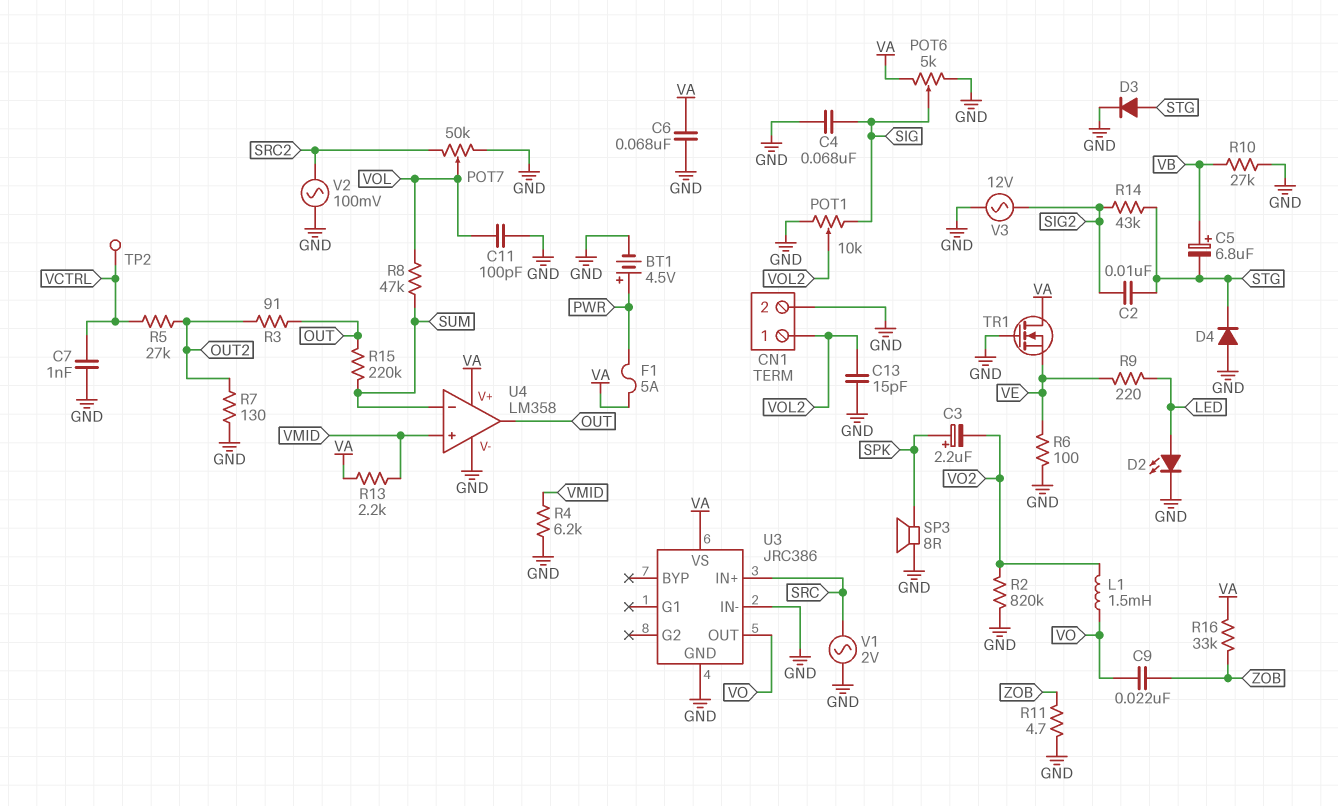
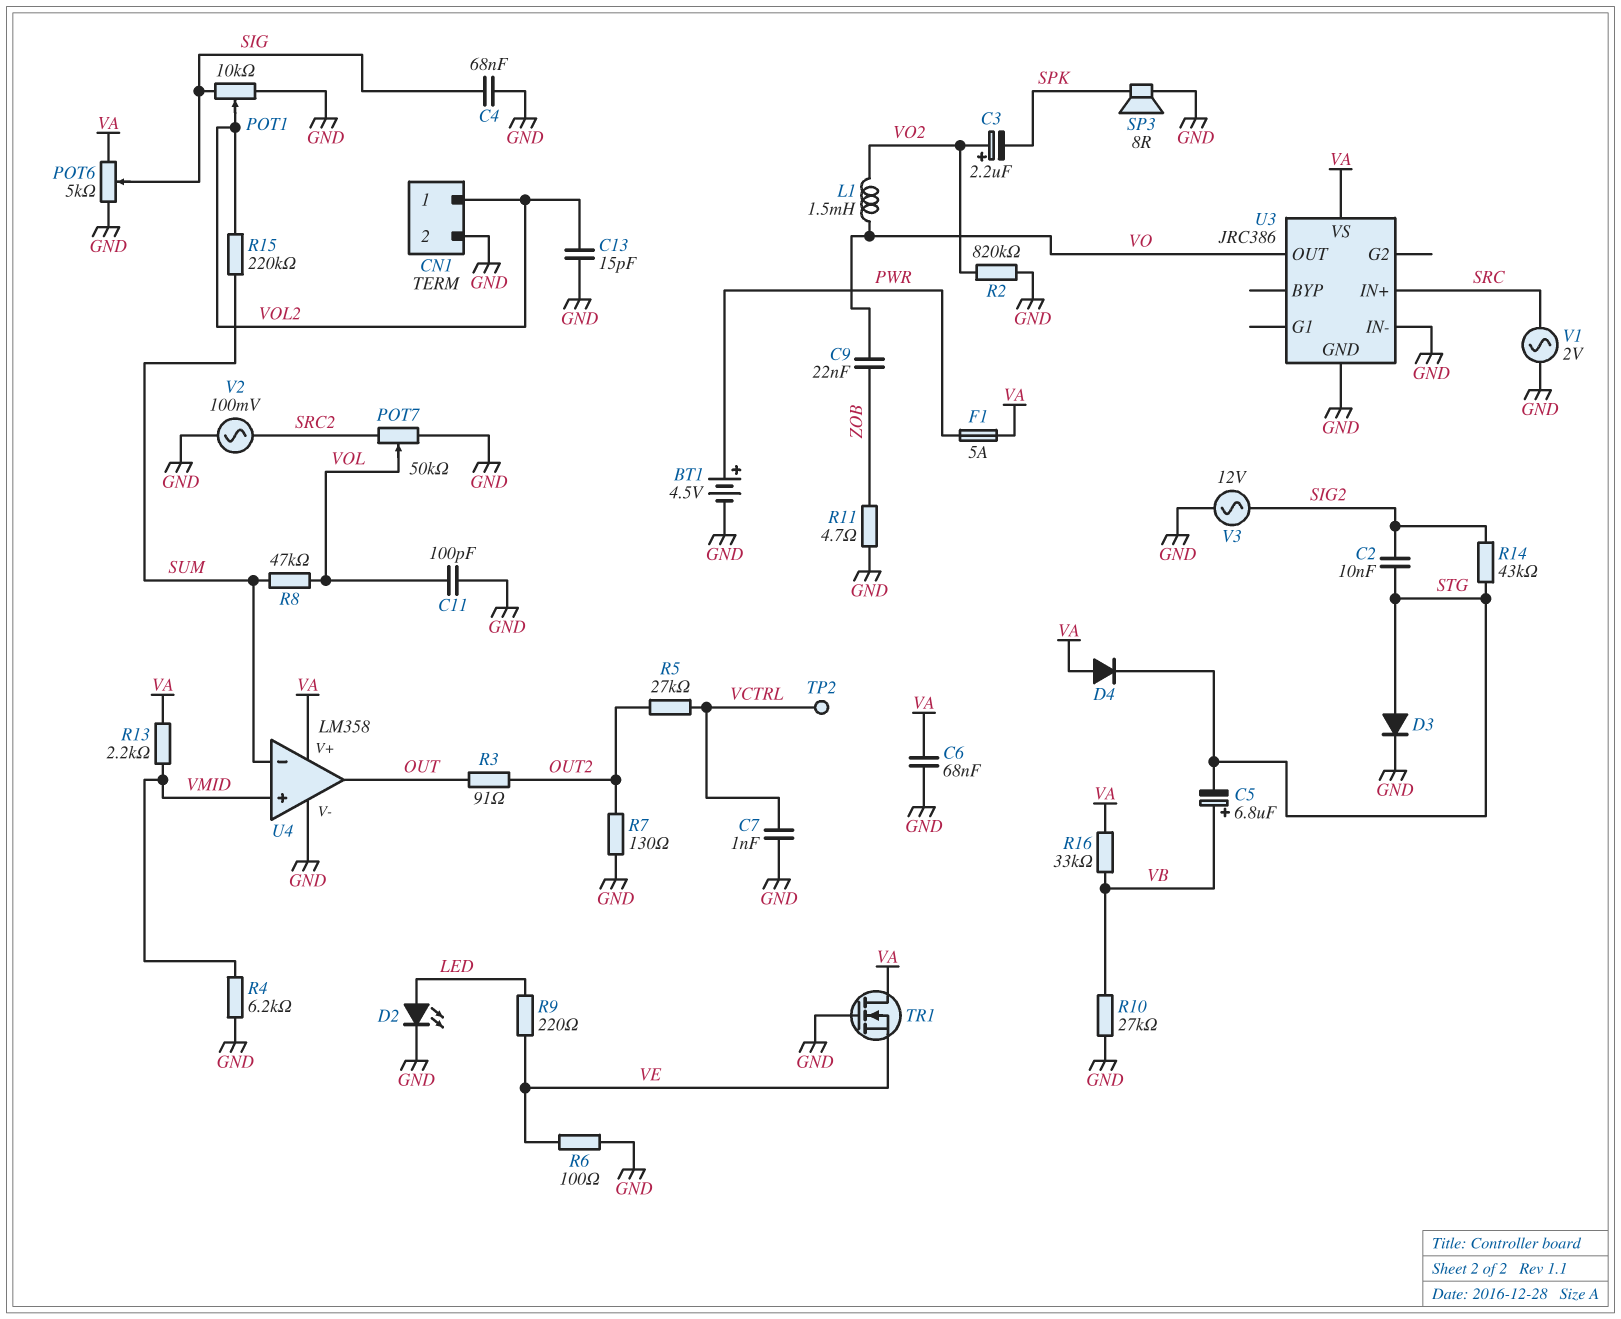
C3: 2.2uF (plus SPK, minus VO2) -> 2.2uF (plus VO2, minus SPK)
D4: diode (A GND, K STG) -> diode (A VA, K STG)
R15: 220k (OUT, SUM) -> 220k (SUM, VOL2)
R16: 33k (VA, ZOB) -> 33k (VA, VB)

